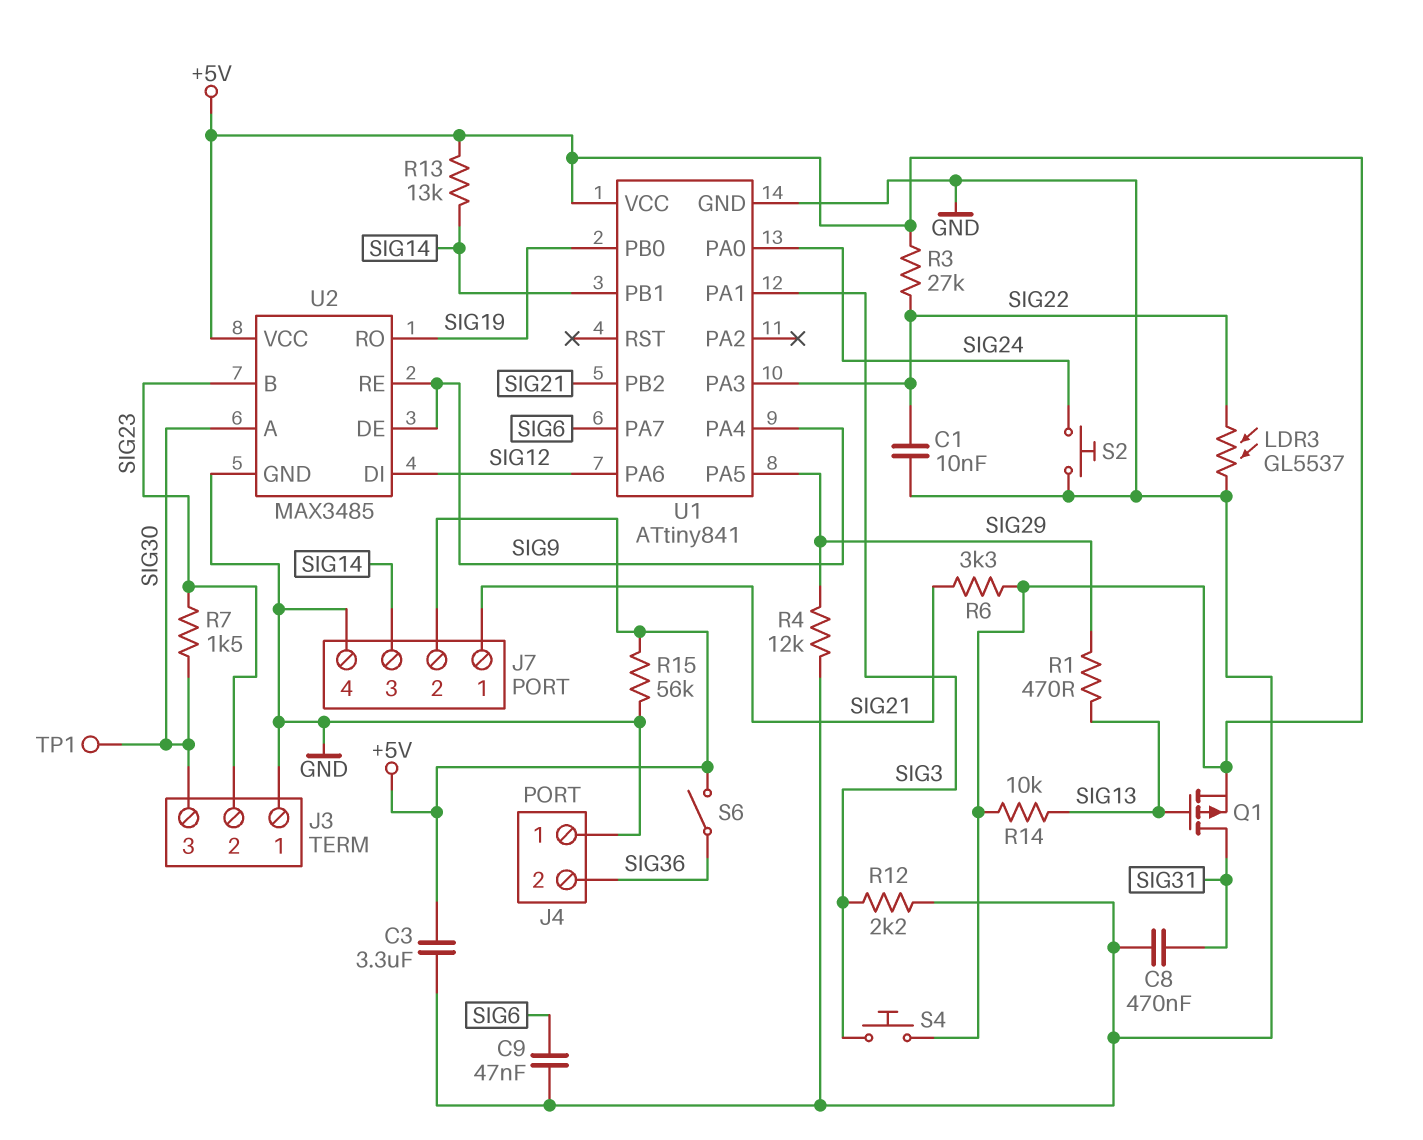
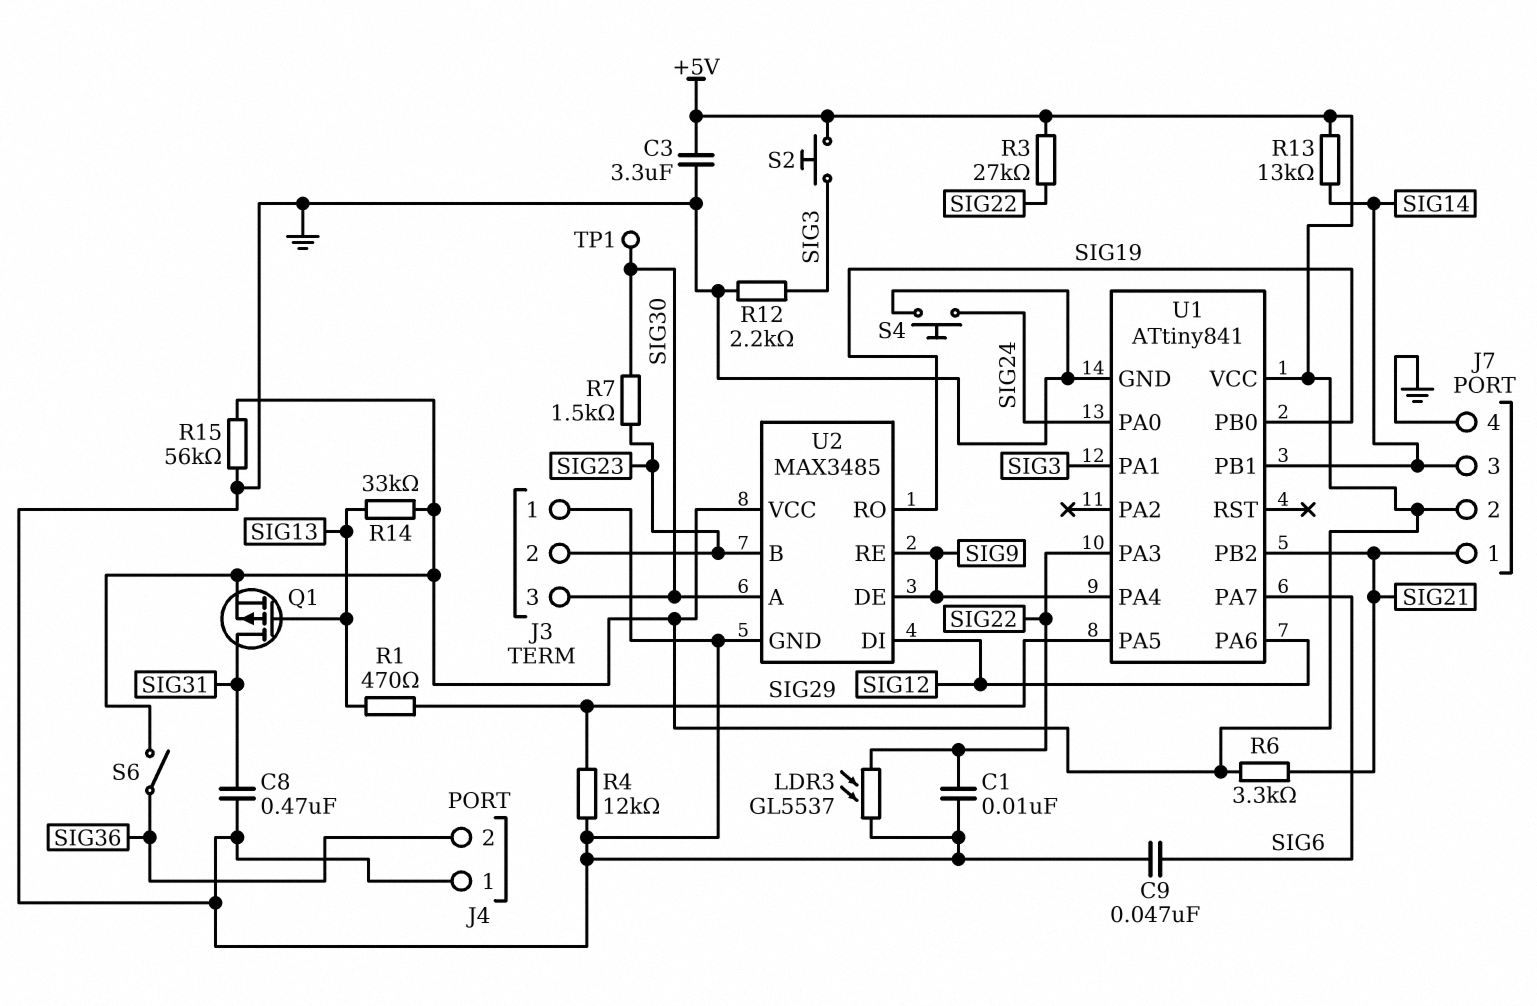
R14: 10k (+5V, SIG13) -> 33k (+5V, SIG13)
S2: button (GND, SIG24) -> button (+5V, SIG3)
S4: button (+5V, SIG3) -> button (GND, SIG24)

